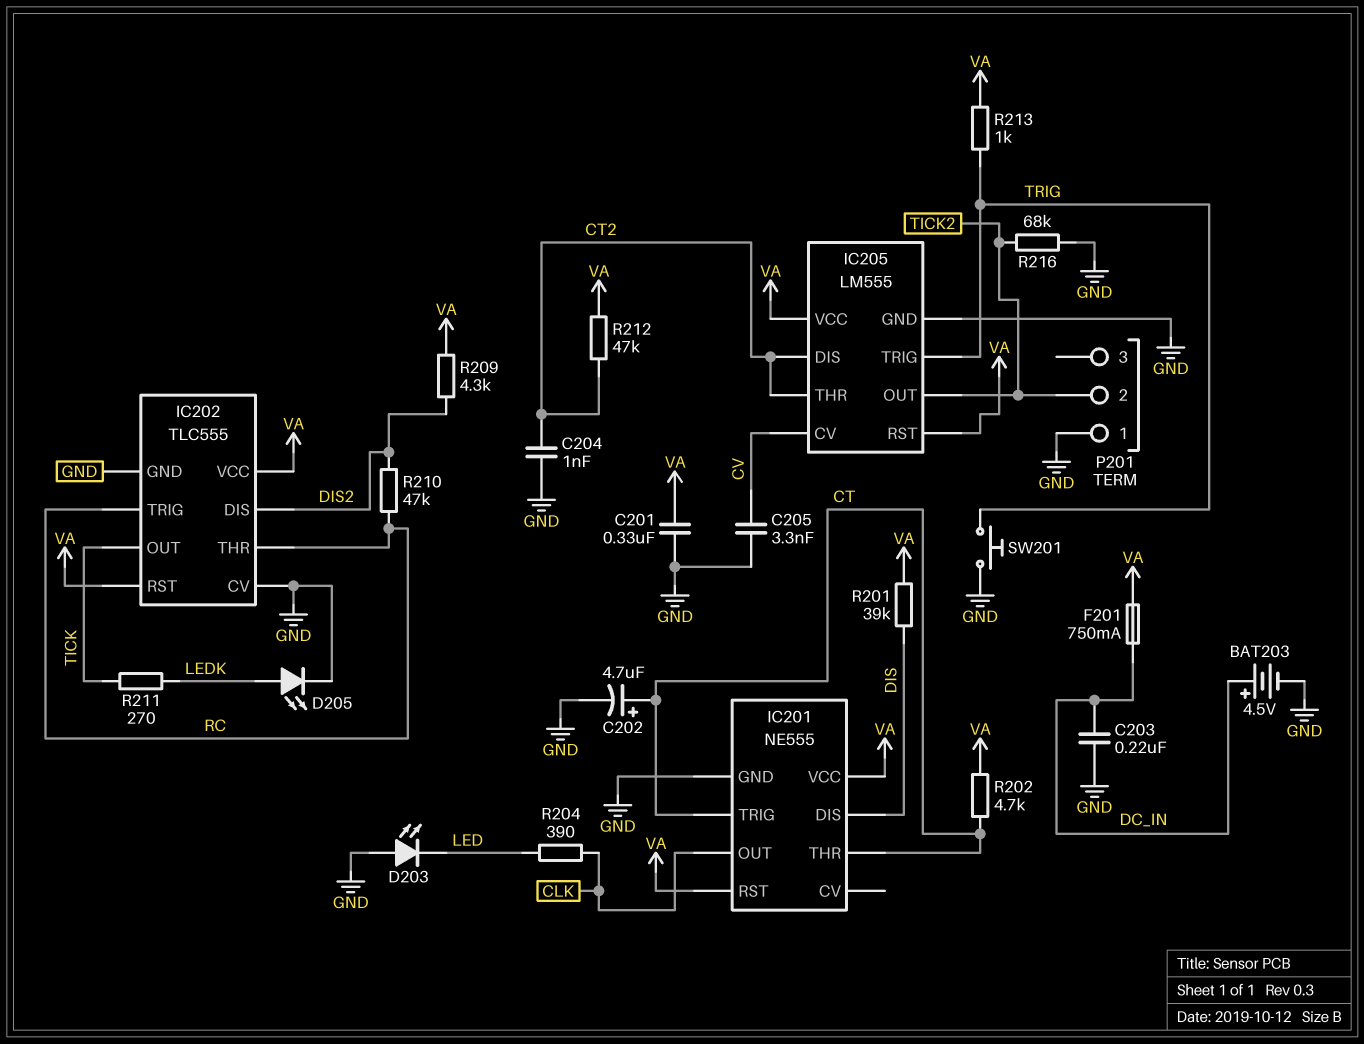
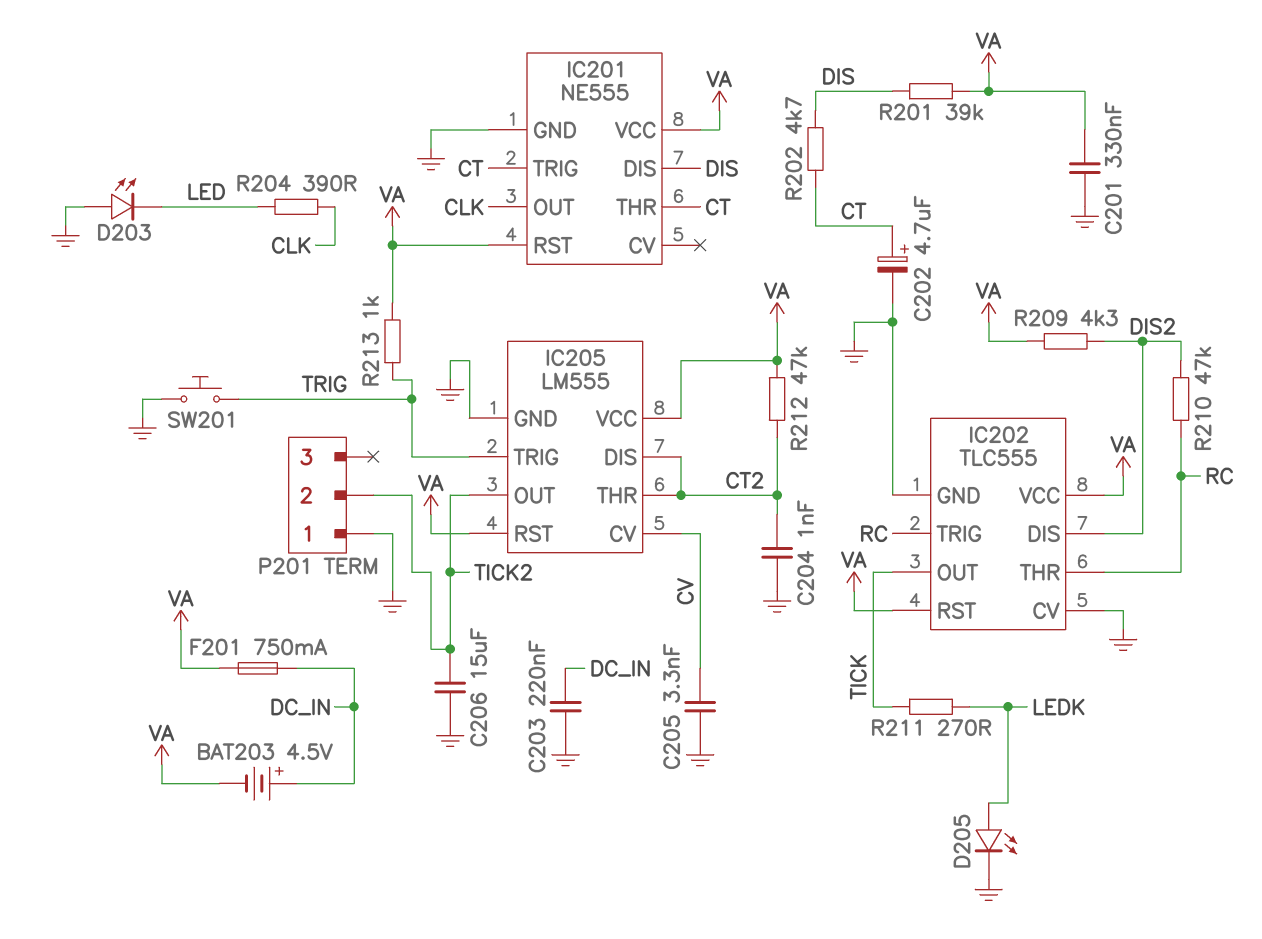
BAT203: 4.5V (plus DC_IN, minus GND) -> 4.5V (plus DC_IN, minus VA)
C206: none -> 15uF (GND, TICK2)
R202: 4.7k (CT, VA) -> 4.7k (CT, DIS)
R216: 68k (GND, TICK2) -> none

